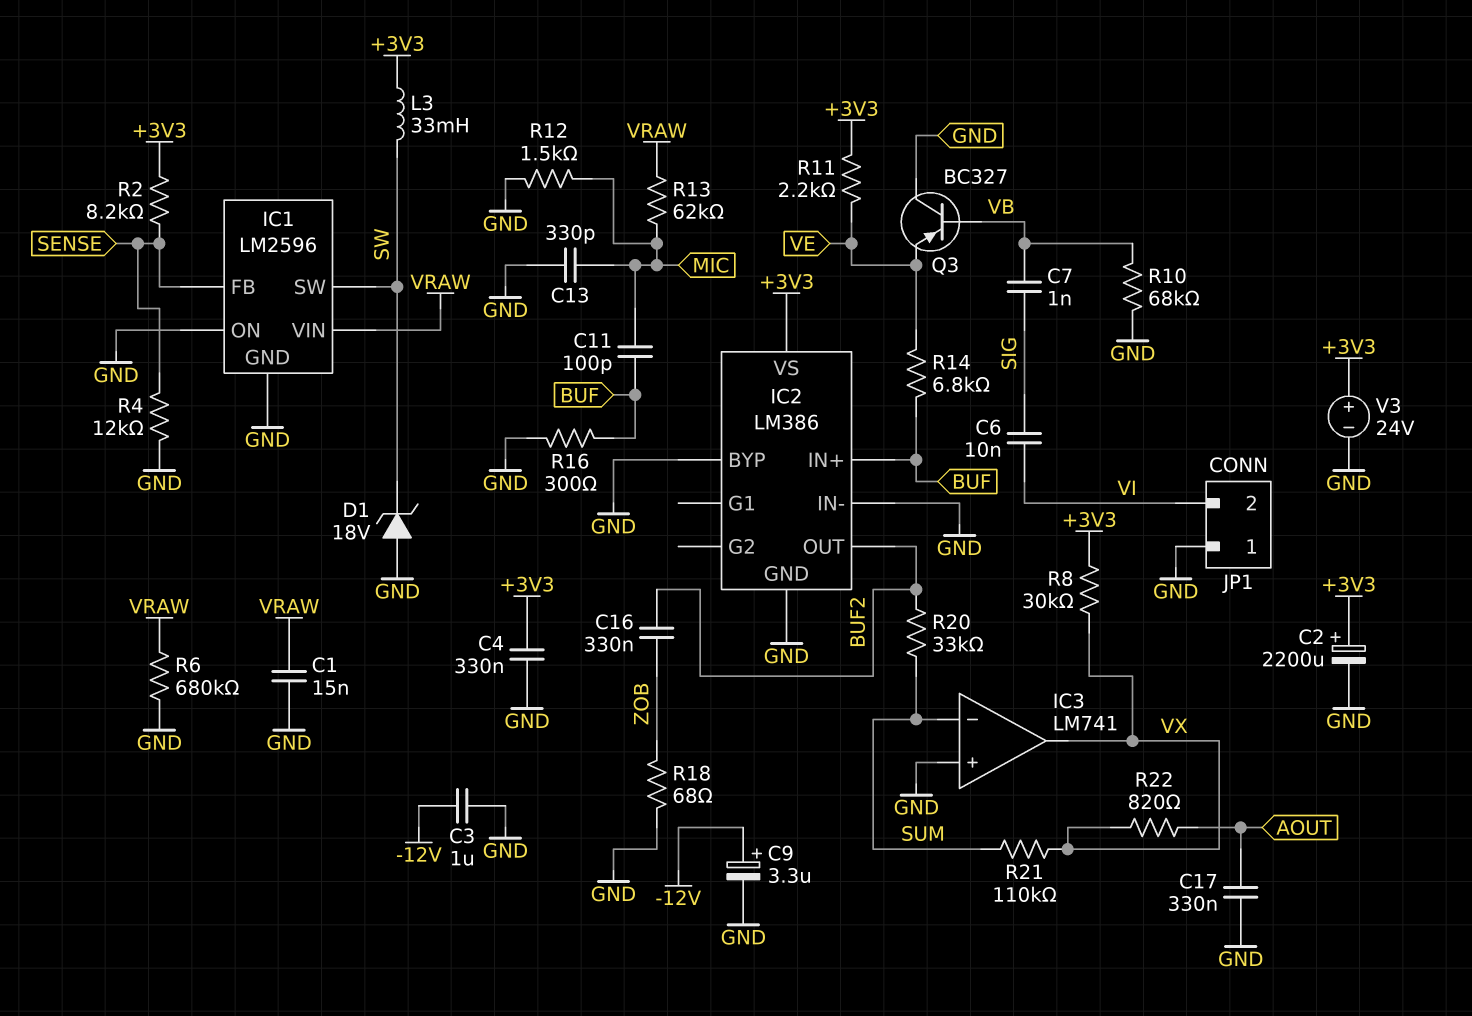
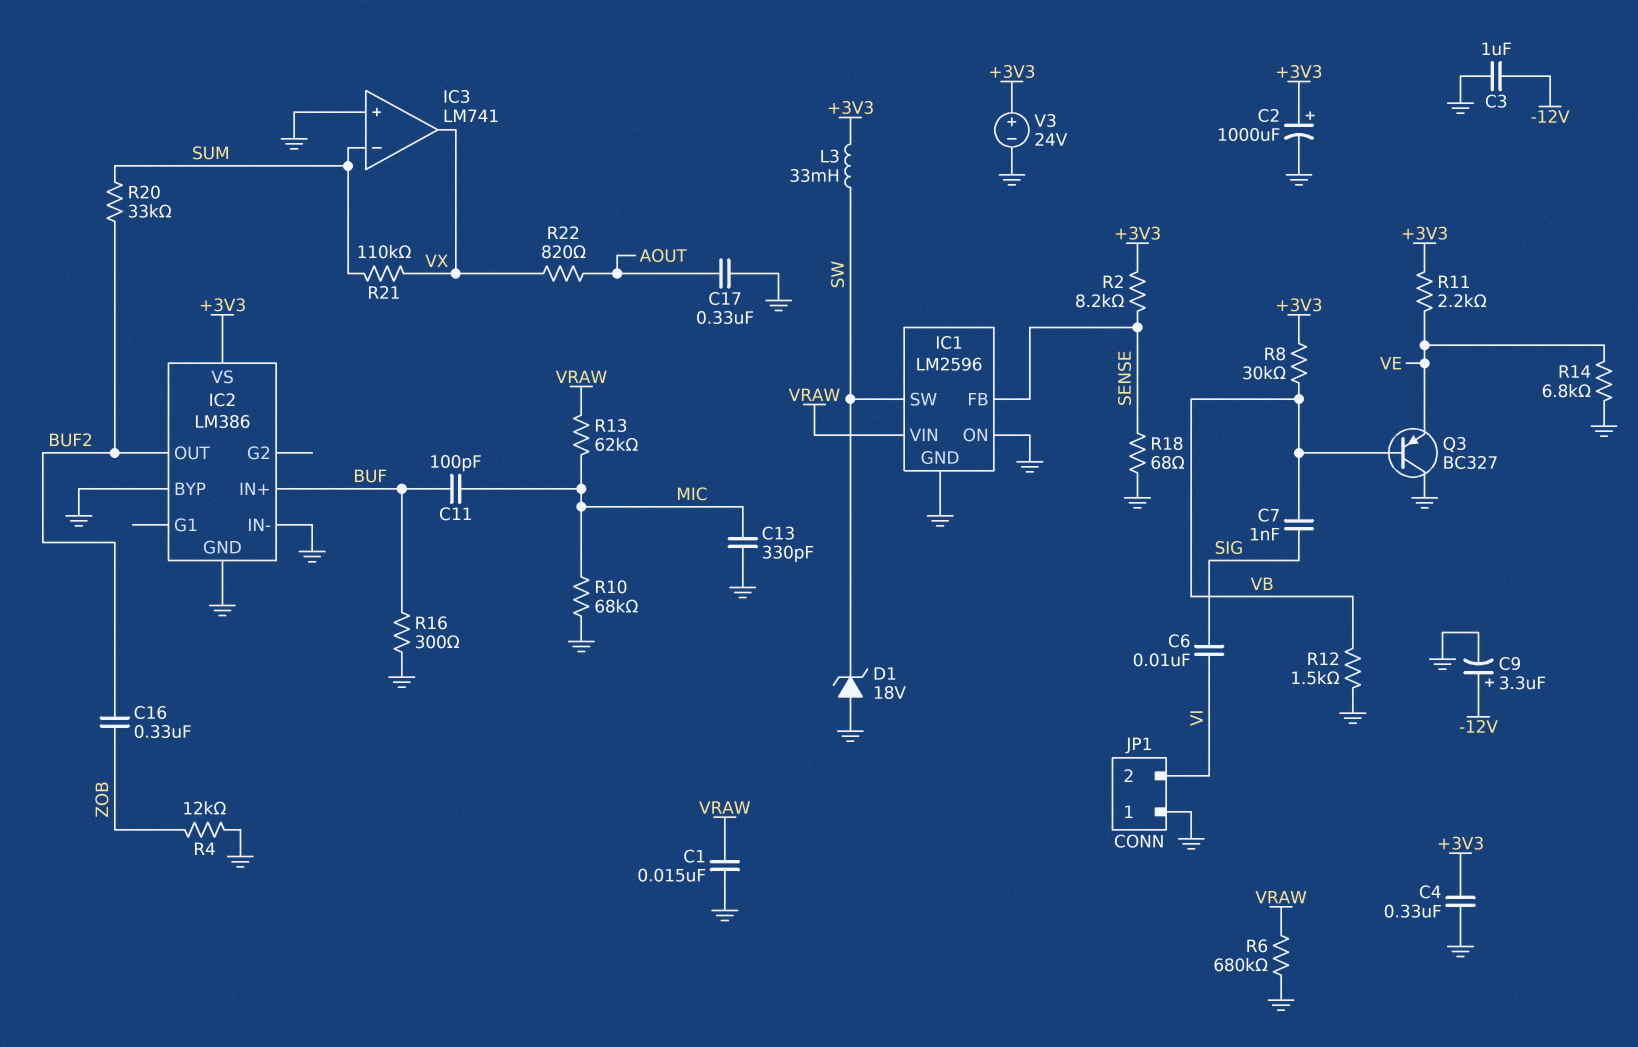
C2: 2200uF (plus +3V3, minus GND) -> 1000uF (plus +3V3, minus GND)
R4: 12k (GND, SENSE) -> 12k (GND, ZOB)
R8: 30k (+3V3, VX) -> 30k (+3V3, VB)
R10: 68k (GND, VB) -> 68k (GND, MIC)
R12: 1.5k (GND, MIC) -> 1.5k (GND, VB)
R14: 6.8k (BUF, VE) -> 6.8k (GND, VE)
R18: 68 (GND, ZOB) -> 68 (GND, SENSE)

